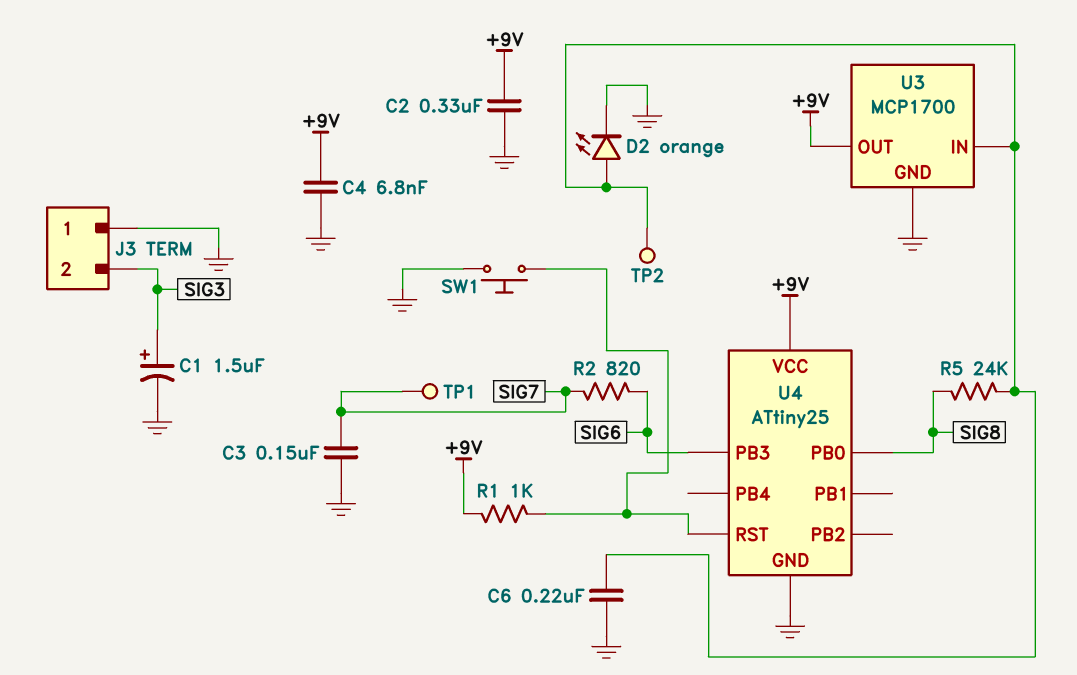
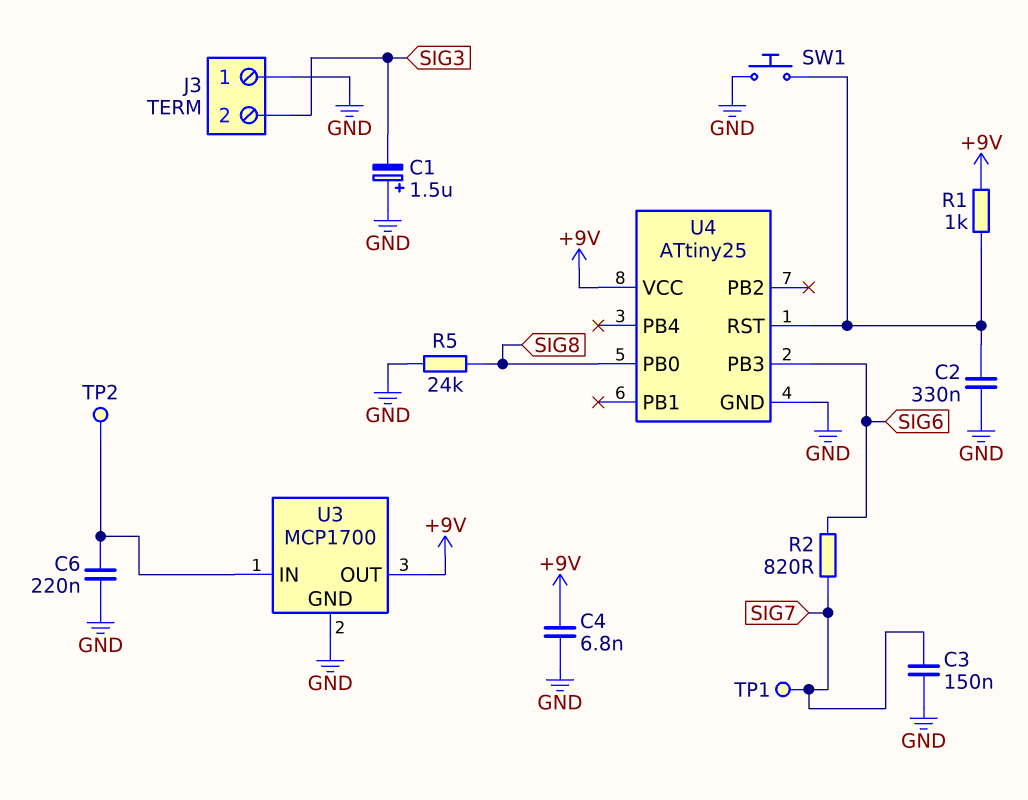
C1: 1.5uF (plus SIG3, minus GND) -> 1.5uF (plus GND, minus SIG3)
C2: 330nF (+9V, GND) -> 330nF (GND, U4/RST)
D2: LED orange (A U3/IN, K GND) -> none
R5: 24k (SIG8, U3/IN) -> 24k (GND, SIG8)

